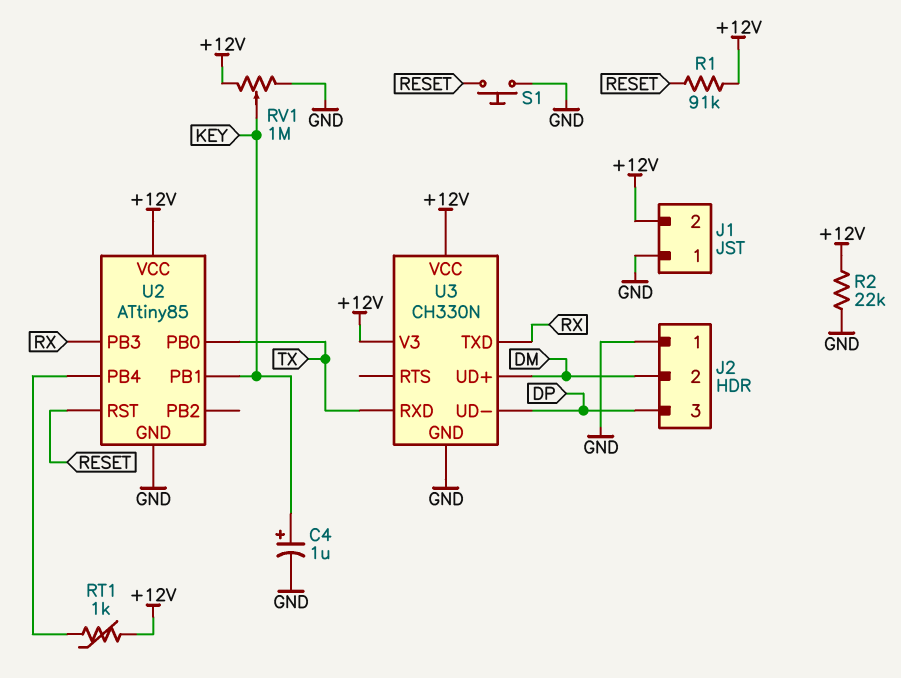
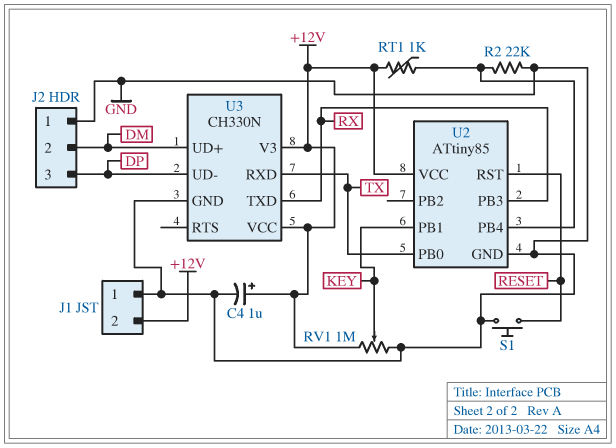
C4: 1uF (plus KEY, minus GND) -> 1uF (plus +12V, minus GND)
R1: 91k (+12V, RESET) -> none
R2: 22k (+12V, GND) -> 22k (GND, U2/PB4)

